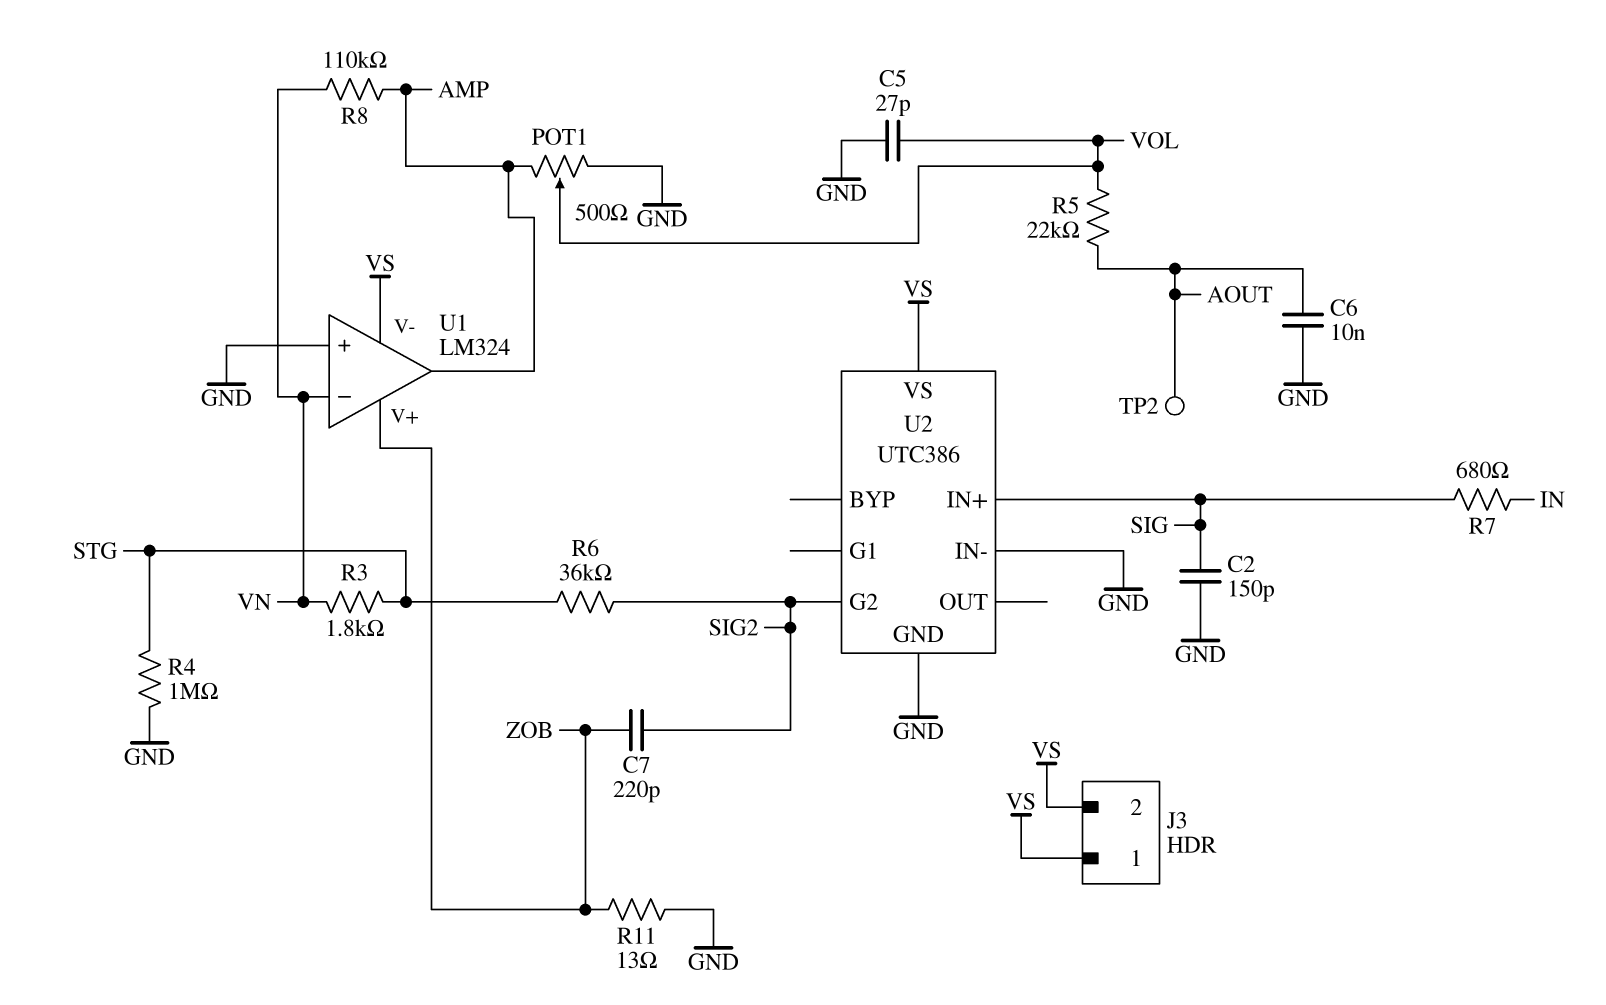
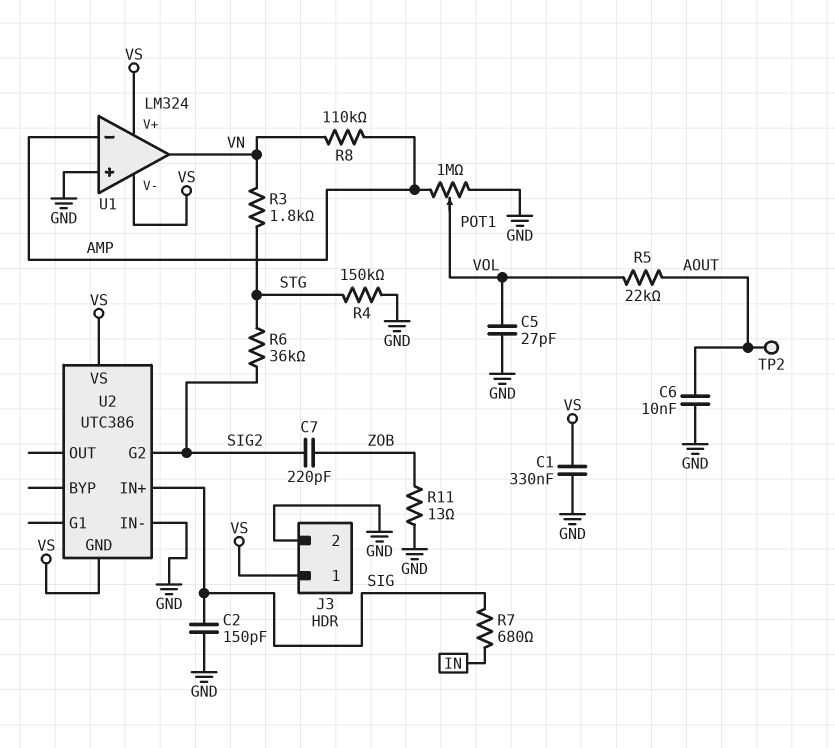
C1: none -> 330nF (GND, VS)
J3 pin 2: VS -> GND
POT1: 500 (AMP, GND, wiper VOL) -> 1M (AMP, GND, wiper VOL)
R4: 1M (GND, STG) -> 150k (GND, STG)
U1 pin V+: ZOB -> VS
U1 pin in-: VN -> AMP
U1 pin out: AMP -> VN
U2 pin GND: GND -> VS

